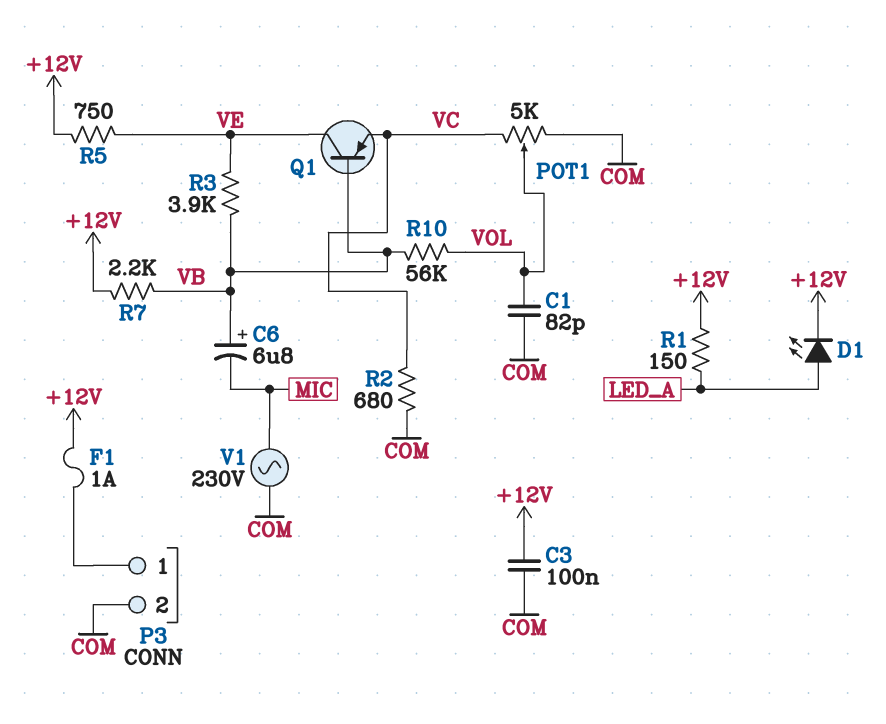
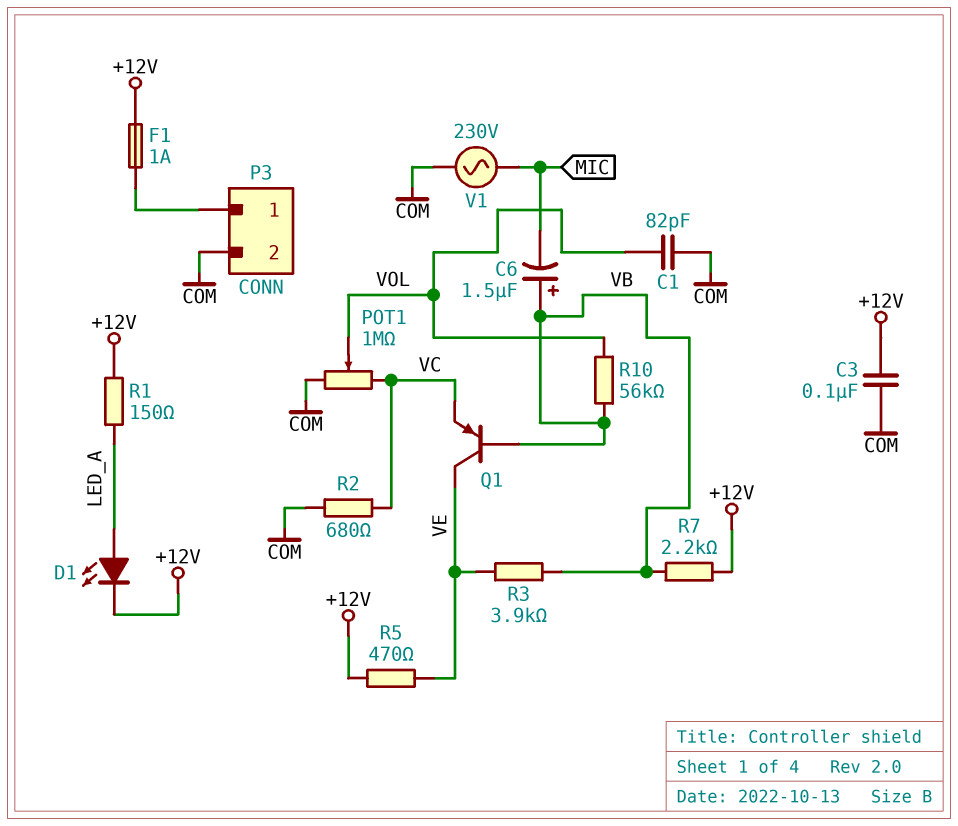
C6: 6.8uF (plus VB, minus MIC) -> 1.5uF (plus VB, minus MIC)
POT1: 5k (COM, VC, wiper VOL) -> 1M (COM, VC, wiper VOL)
R5: 750 (+12V, VE) -> 470 (+12V, VE)

